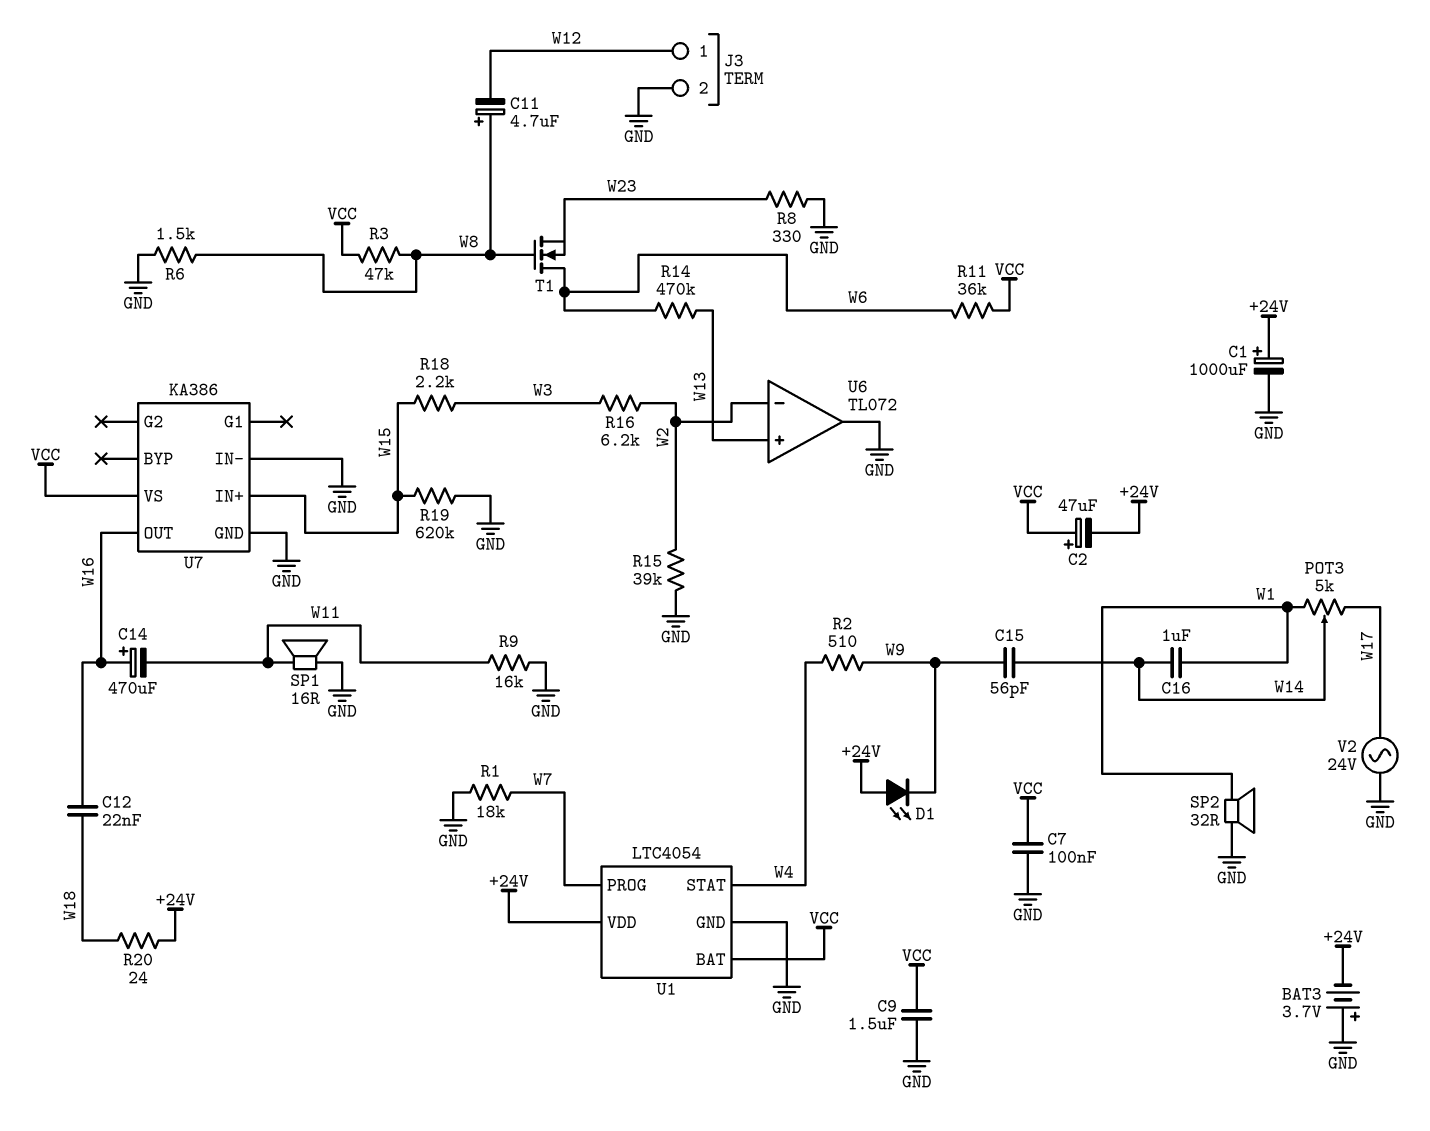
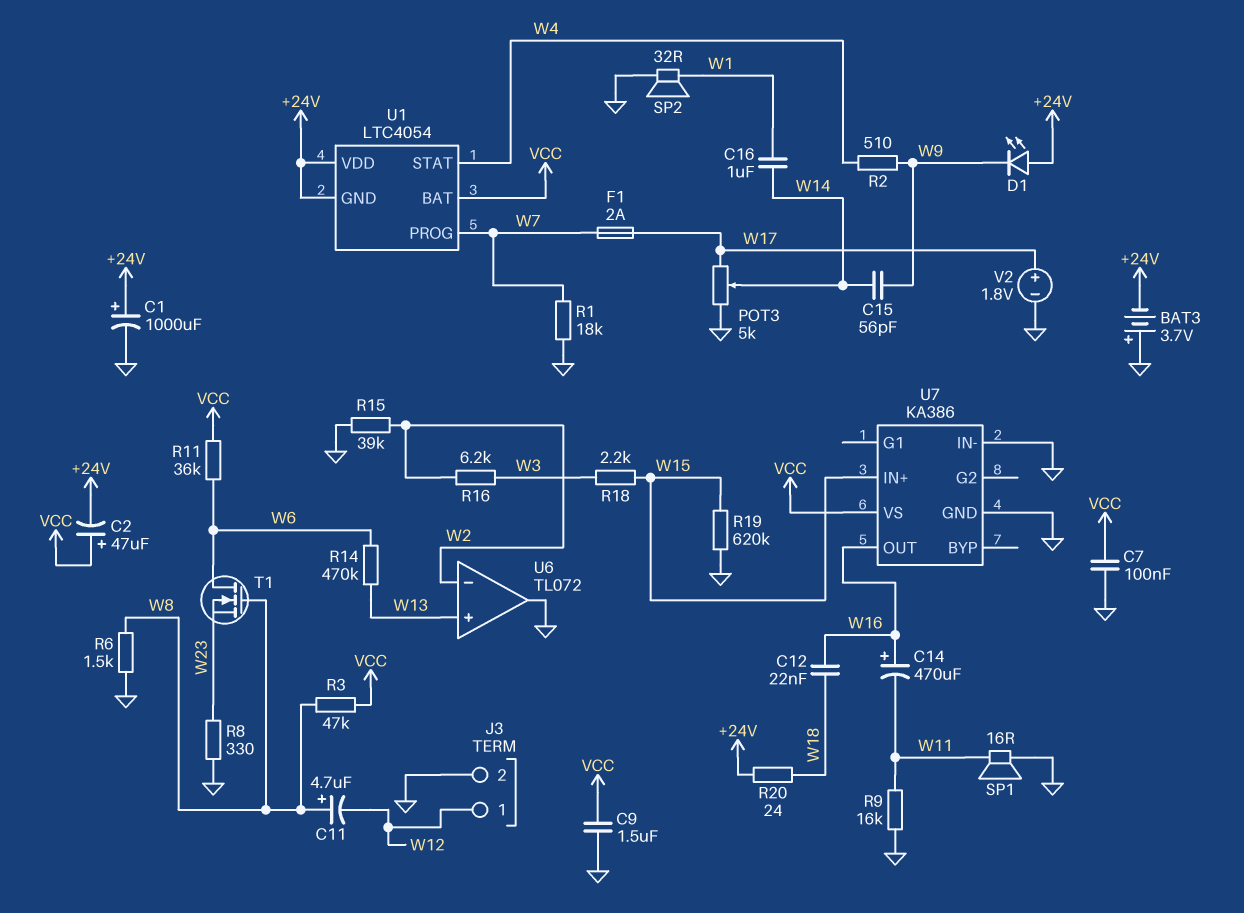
F1: none -> 2A (W7, W17)
POT3: 5k (W1, W17, wiper W14) -> 5k (GND, W17, wiper W14)
U1 pin GND: GND -> +24V
V2: AC 24V (GND, W17) -> 1.8V (plus W17, minus GND)

